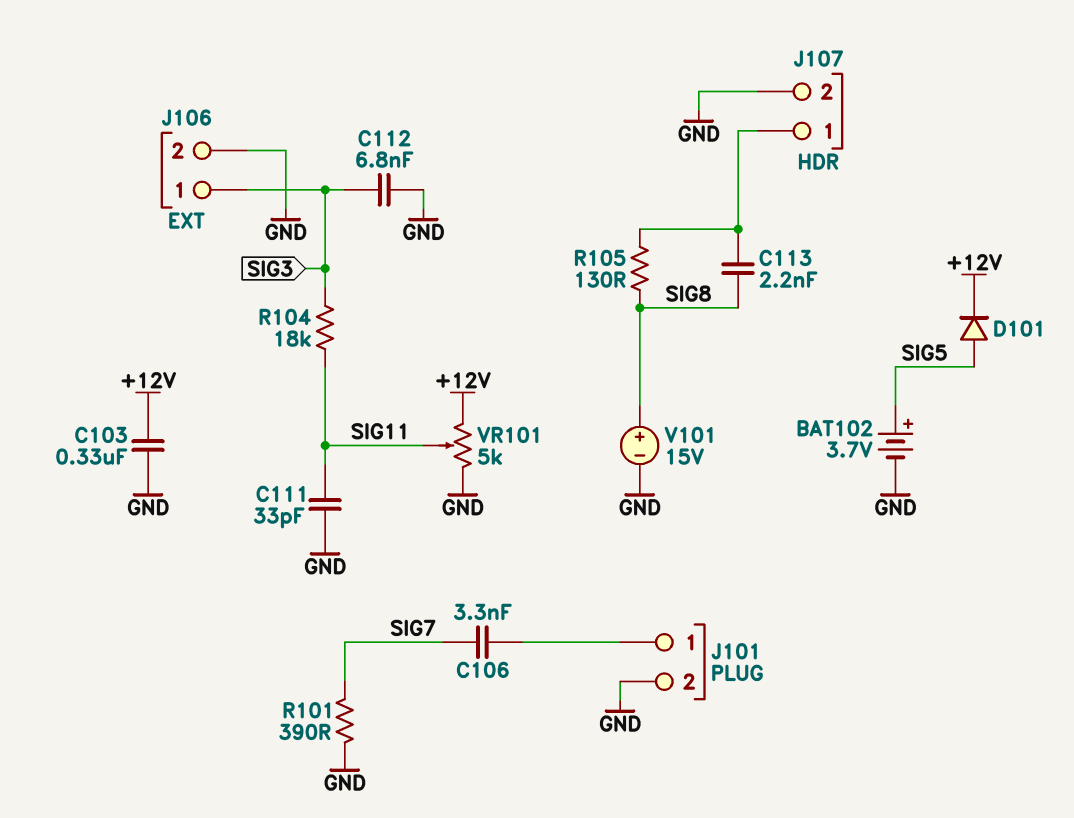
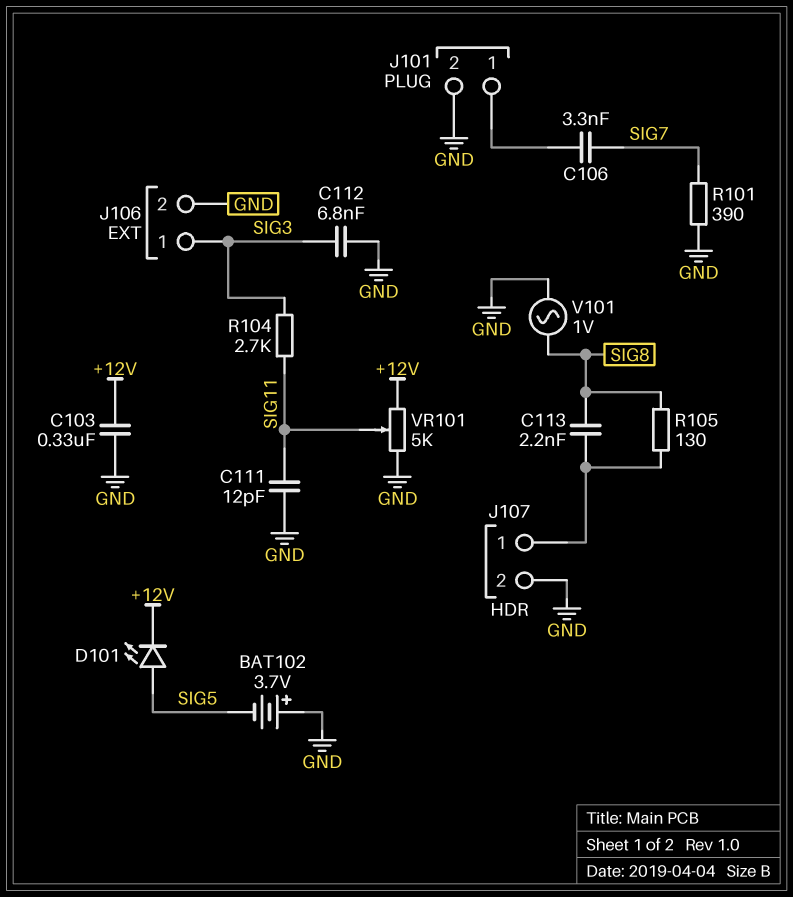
BAT102: 3.7V (plus SIG5, minus GND) -> 3.7V (plus GND, minus SIG5)
C111: 33pF (GND, SIG11) -> 12pF (GND, SIG11)
D101: diode (A SIG5, K +12V) -> LED (A SIG5, K +12V)
R104: 18k (SIG3, SIG11) -> 2.7k (SIG3, SIG11)
V101: 15V (plus SIG8, minus GND) -> AC 1V (GND, SIG8)

